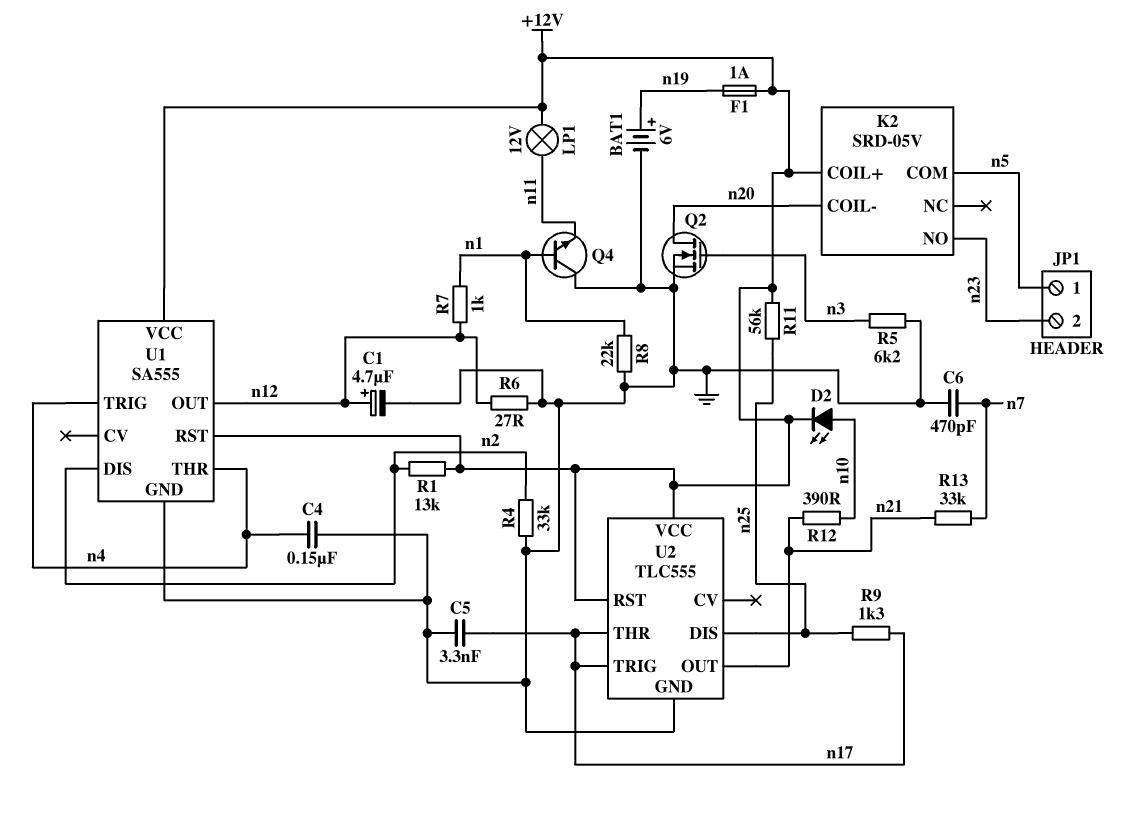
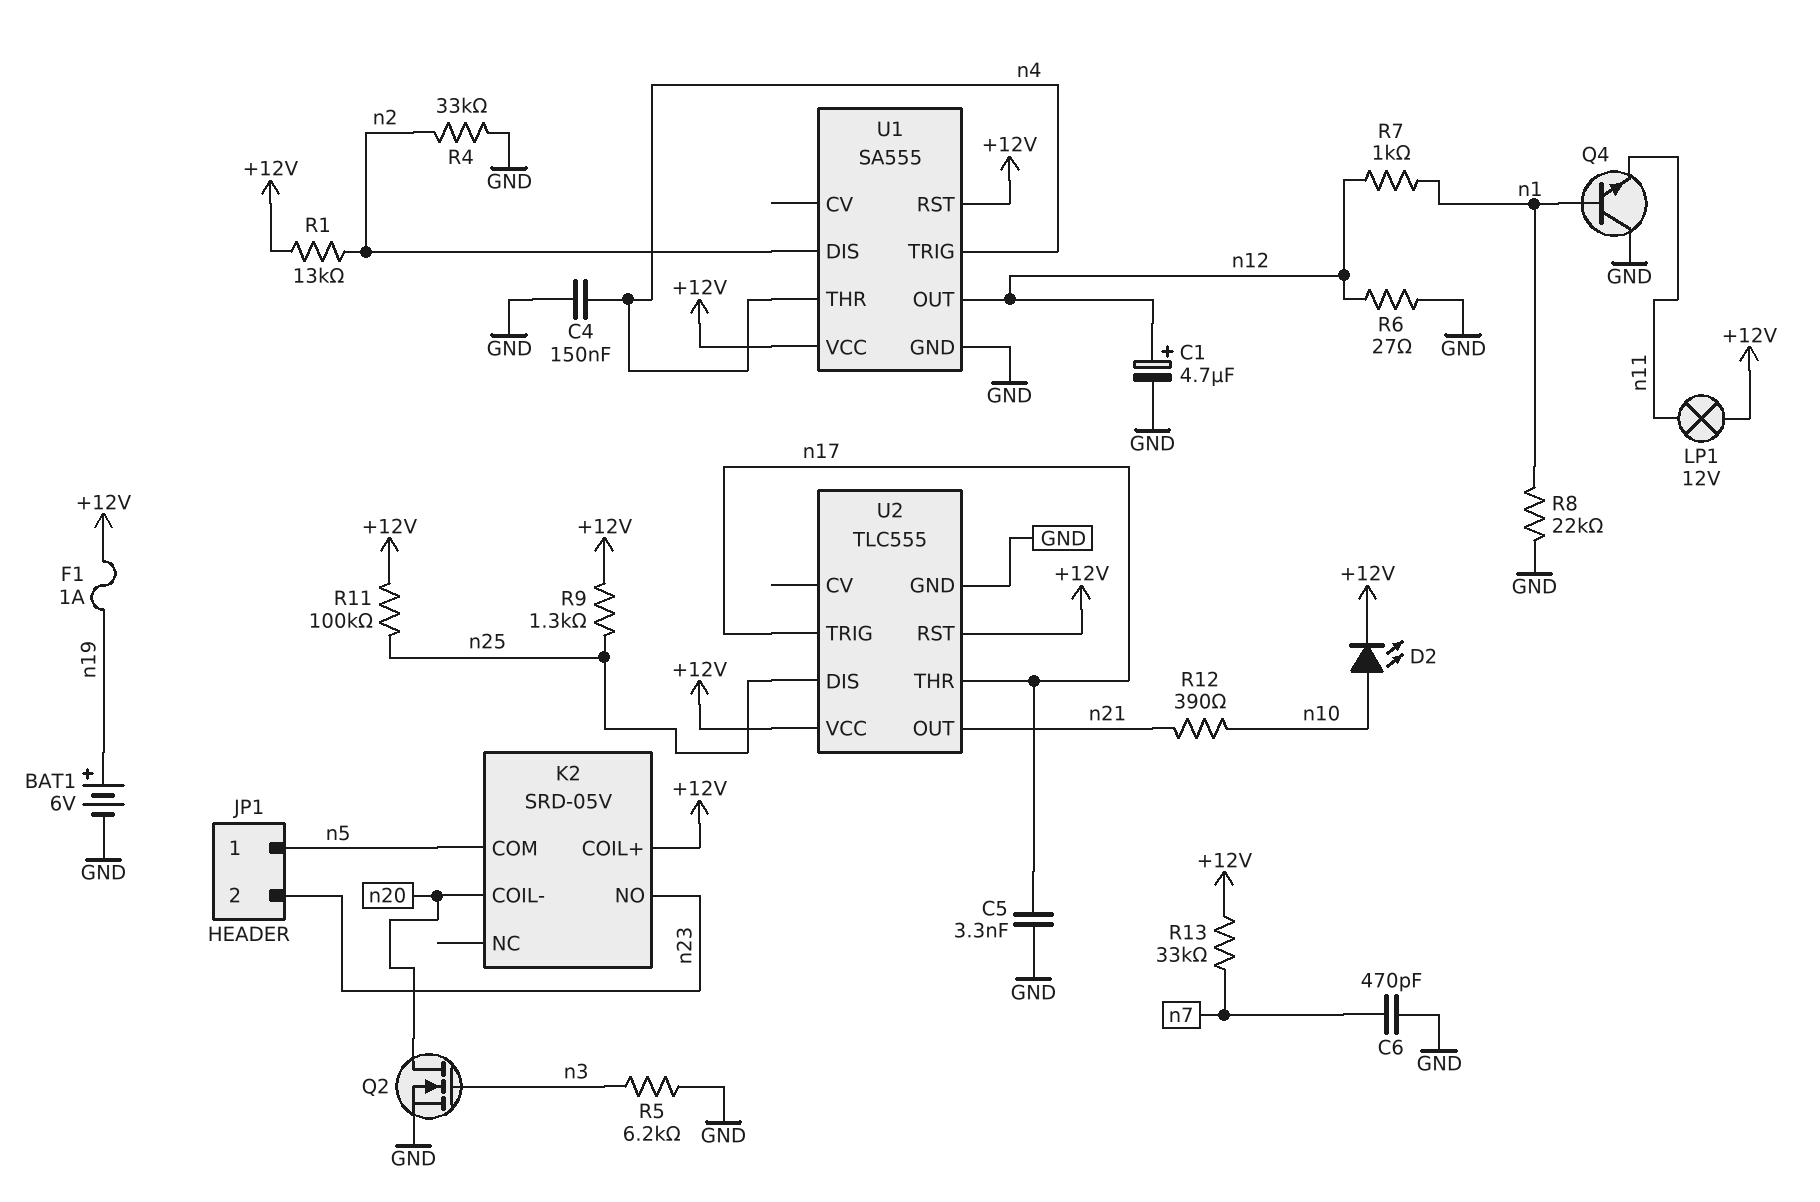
R9: 1.3k (n17, n25) -> 1.3k (+12V, n25)
R11: 56k (+12V, n25) -> 100k (+12V, n25)
R13: 33k (n7, n21) -> 33k (+12V, n7)

